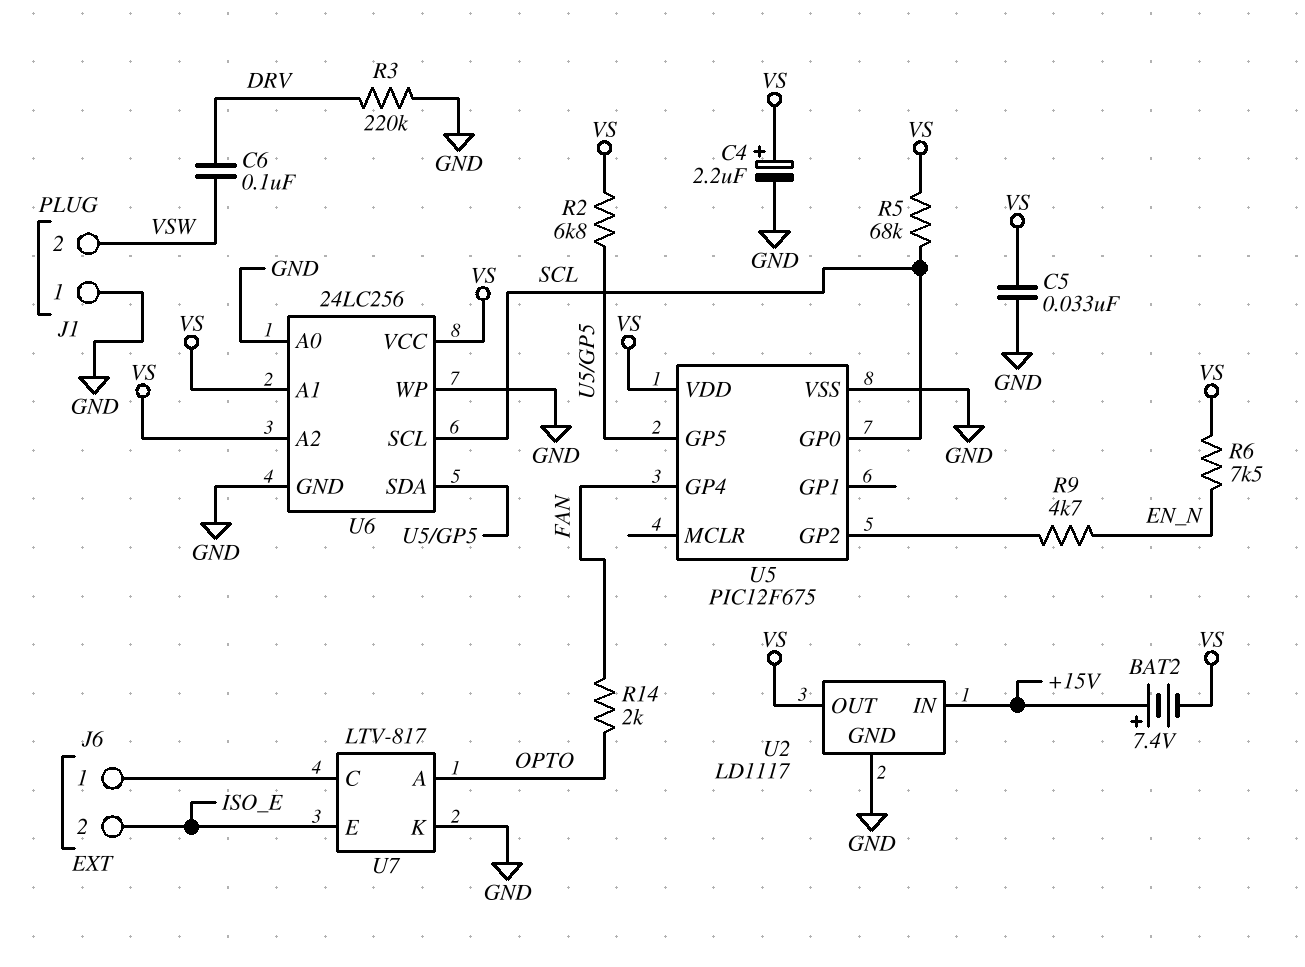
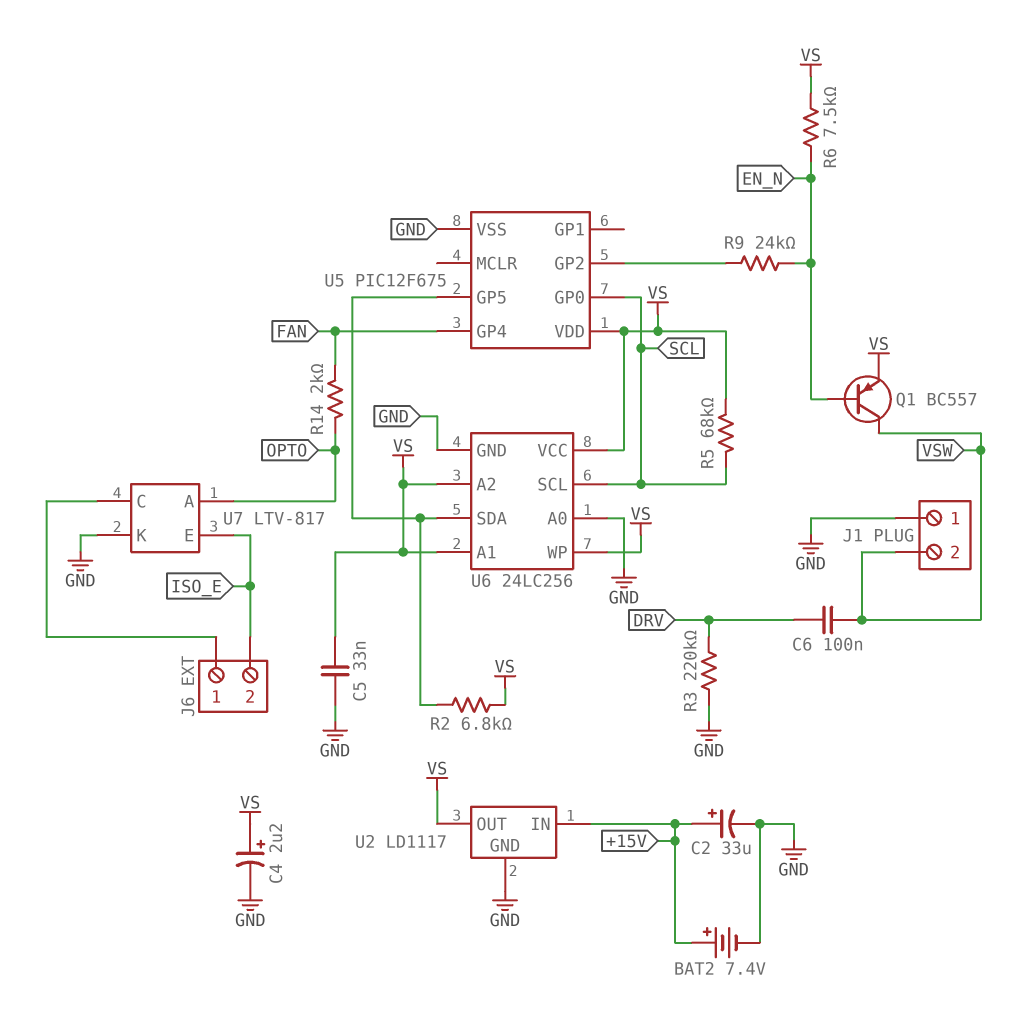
BAT2: 7.4V (plus +15V, minus VS) -> 7.4V (plus +15V, minus GND)
C2: none -> 33uF (plus +15V, minus GND)
Q1: none -> PNP BC557 (B EN_N, C VSW, E VS)
R9: 4.7k (EN_N, U5/GP2) -> 24k (EN_N, U5/GP2)
U6 pin WP: GND -> VS

